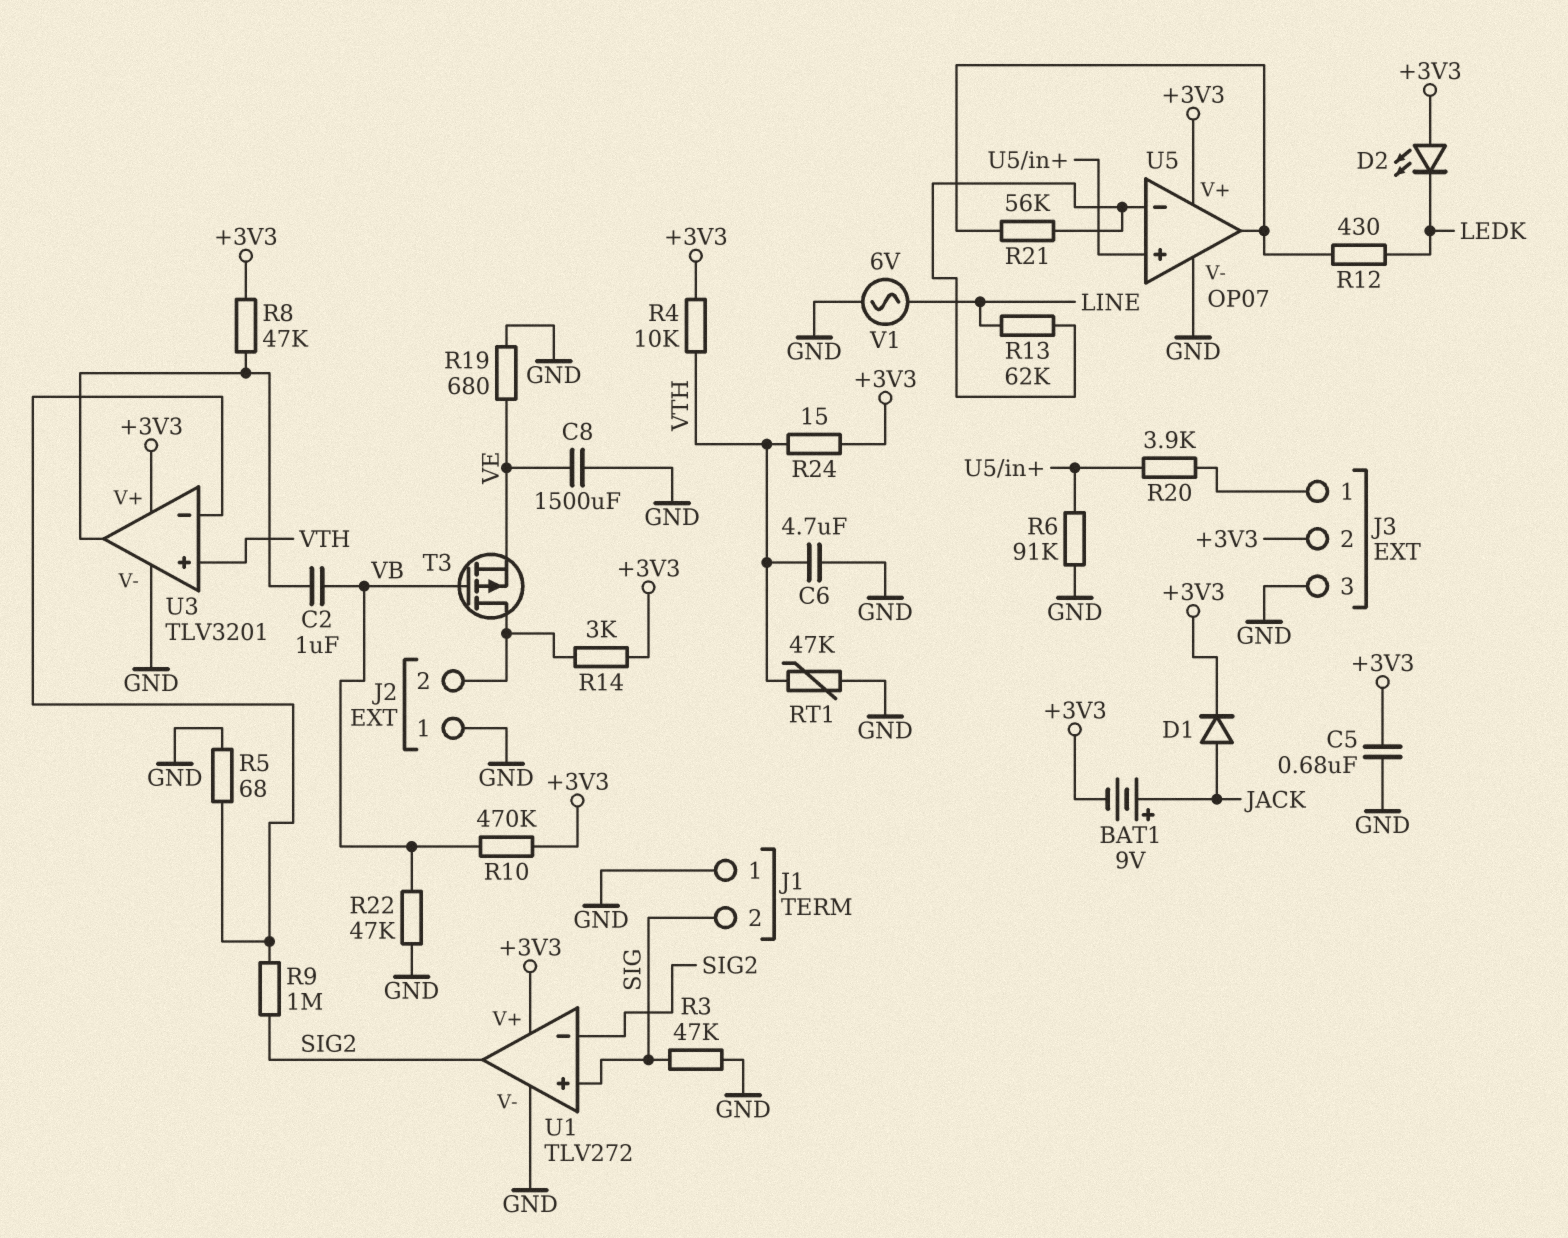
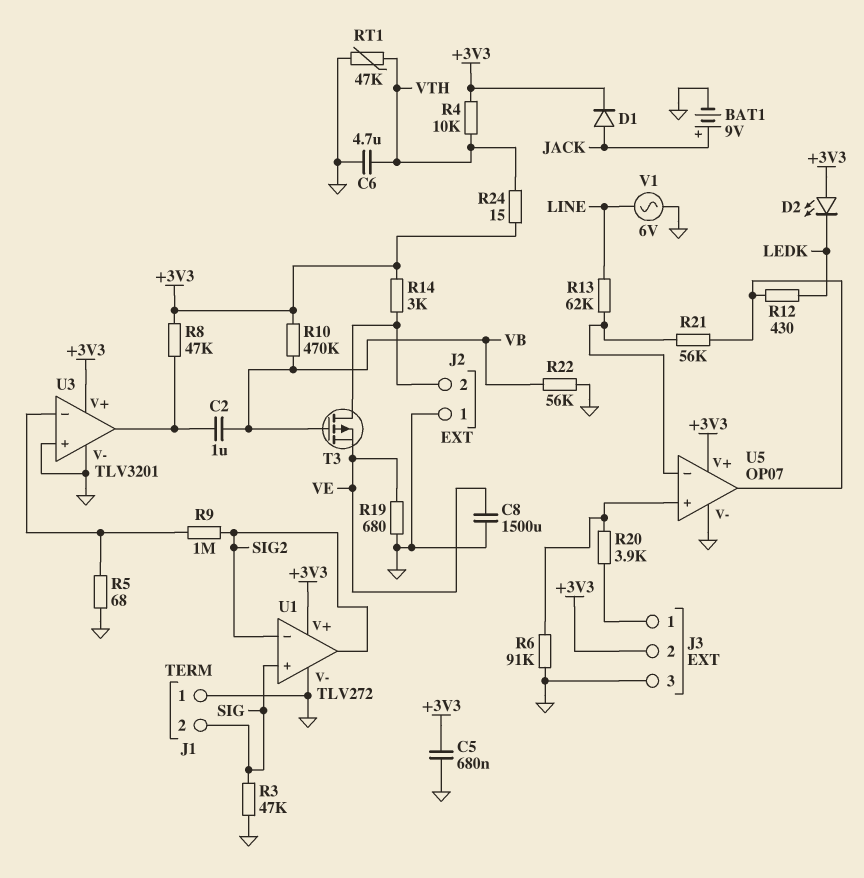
BAT1: 9V (plus JACK, minus +3V3) -> 9V (plus JACK, minus GND)
R22: 47k (GND, VB) -> 56k (GND, VB)
U3 pin in+: VTH -> GND

